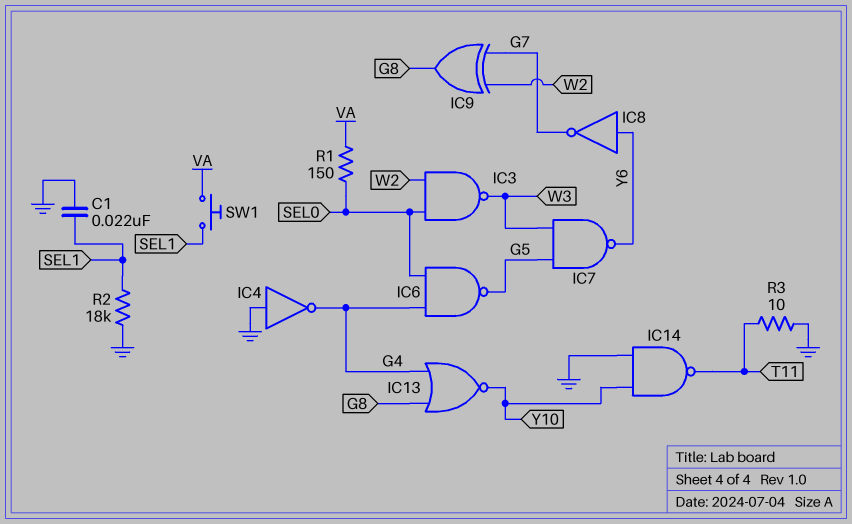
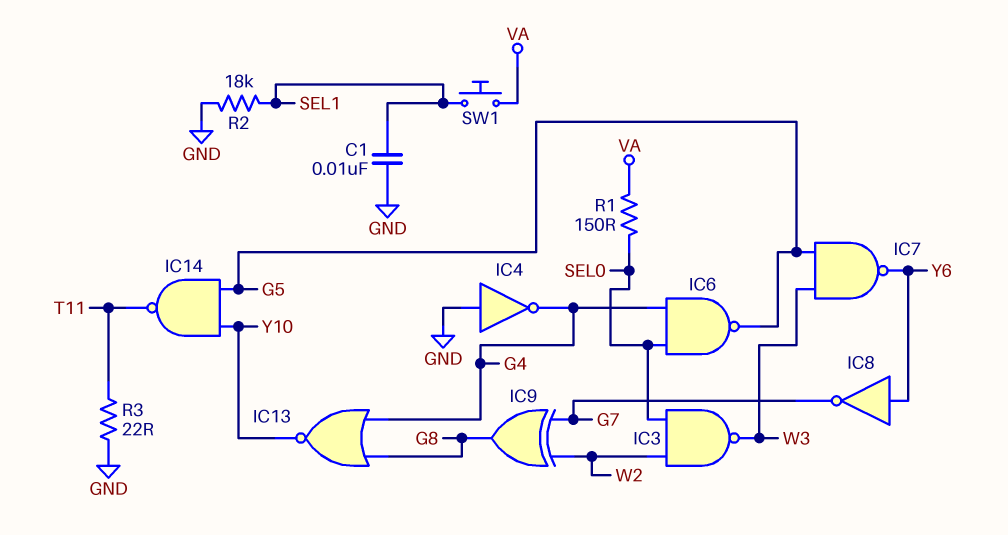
C1: 22nF (GND, SEL1) -> 10nF (GND, SEL1)
IC14: NAND (in GND, in Y10, out T11) -> NAND (in G5, in Y10, out T11)
R3: 10 (GND, T11) -> 22 (GND, T11)

